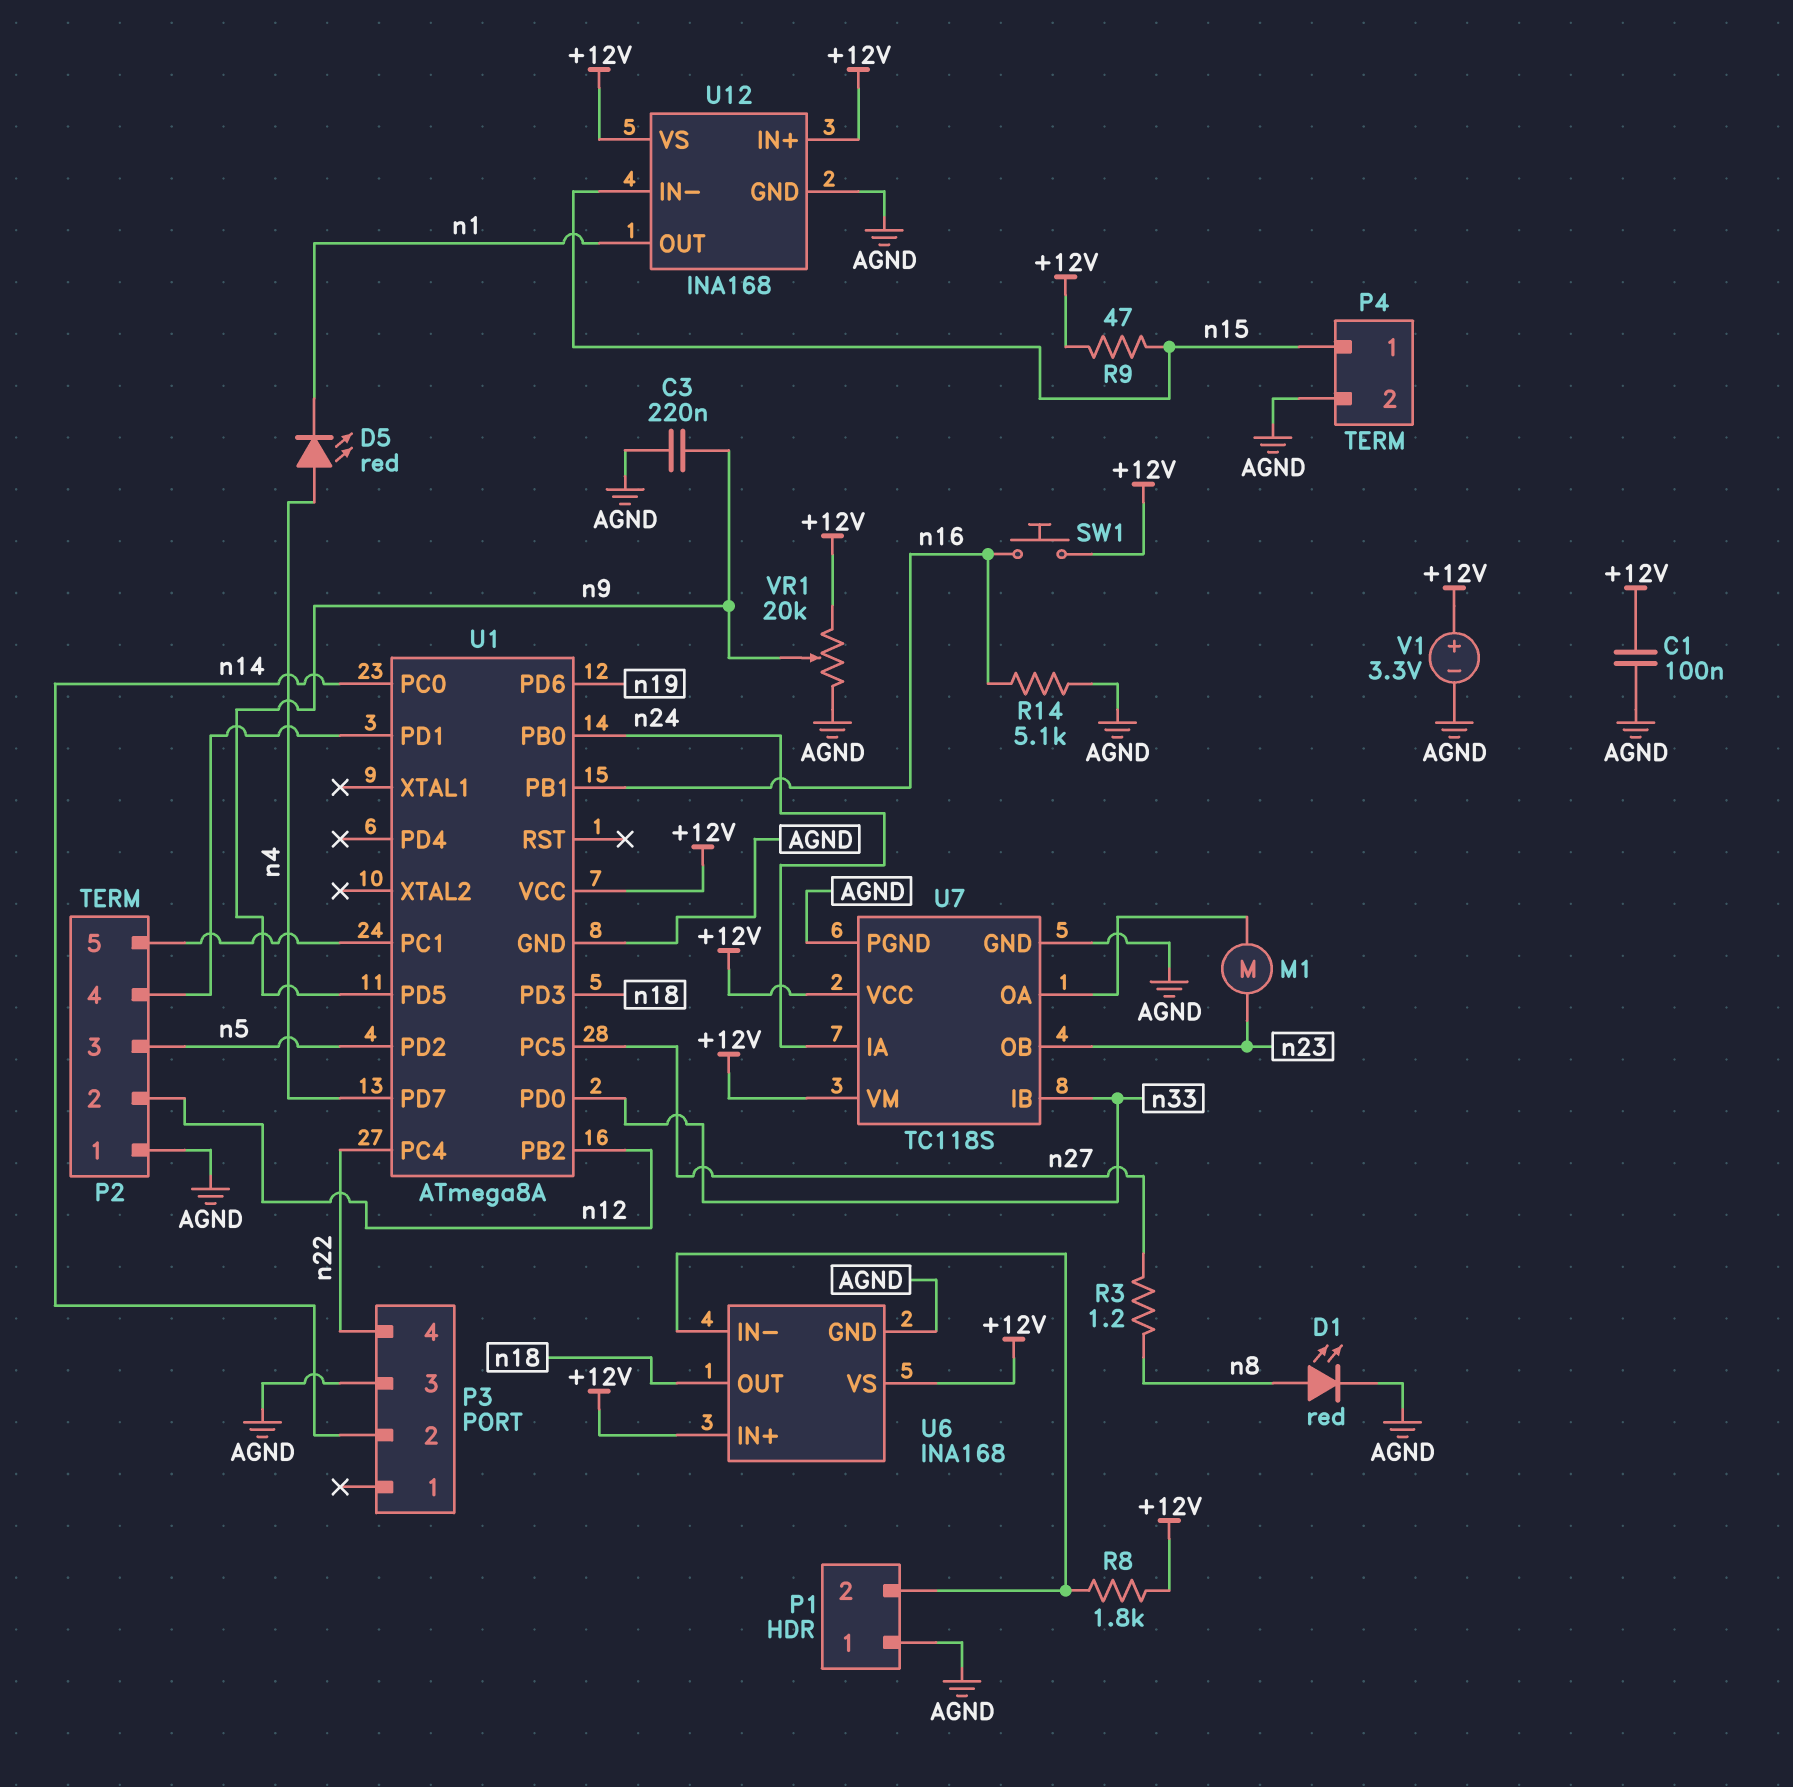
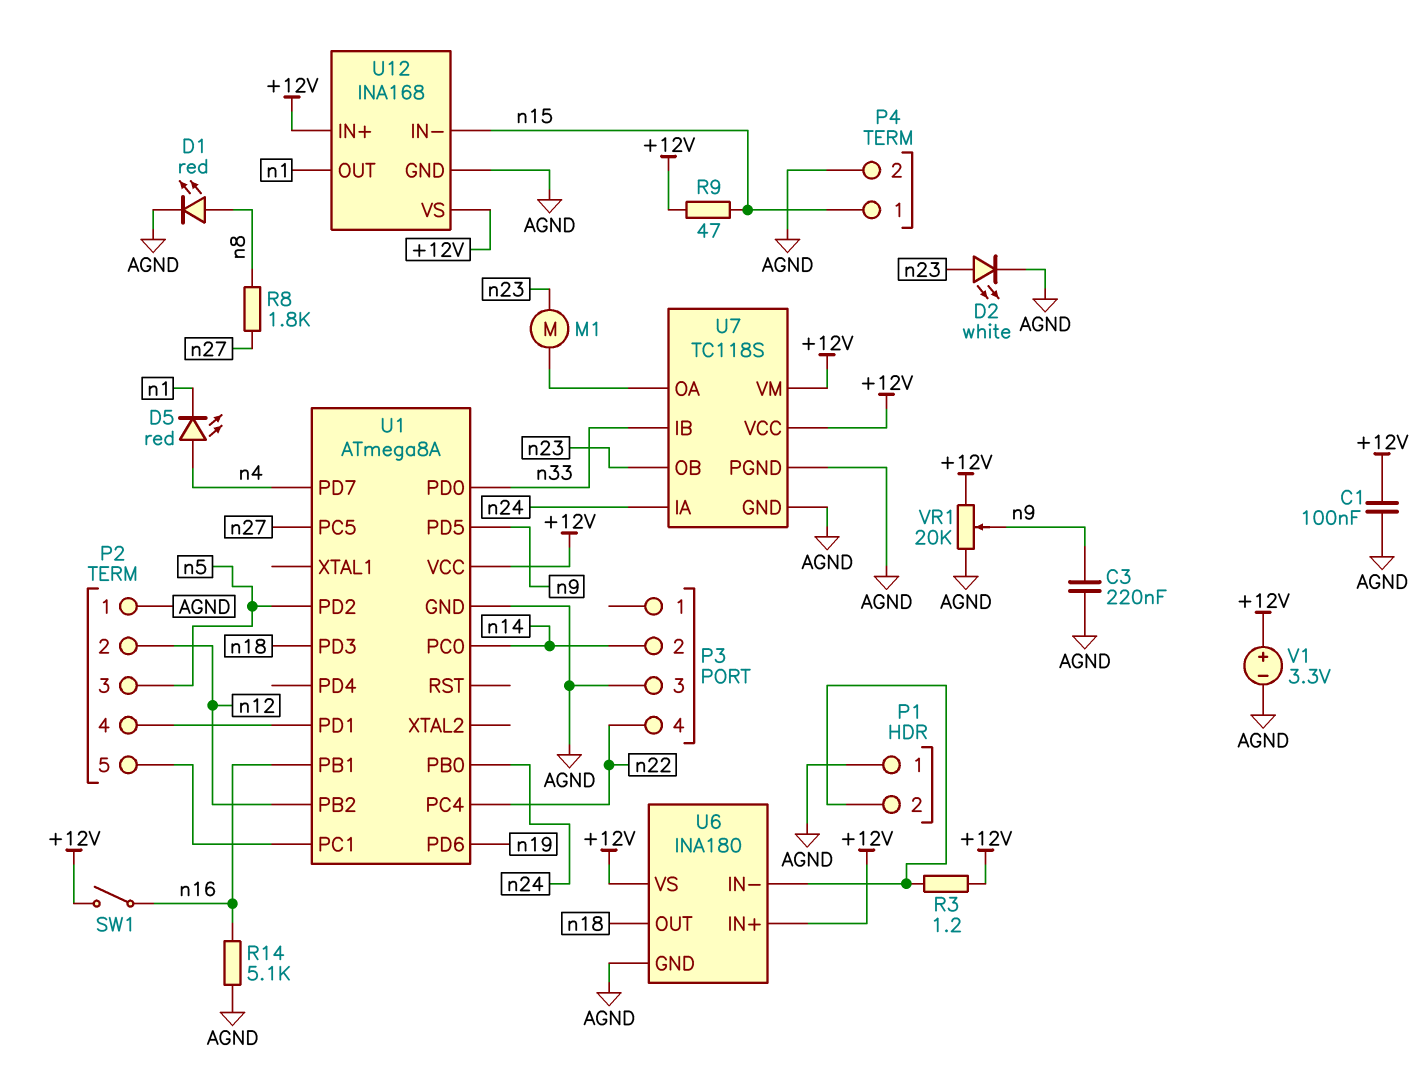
D2: none -> LED white (A n23, K AGND)
R3: 1.2 (n8, n27) -> 1.2 (+12V, P1/2)
R8: 1.8k (+12V, P1/2) -> 1.8k (n8, n27)
SW1: button (+12V, n16) -> switch (+12V, n16)
U6: INA168 -> INA180

